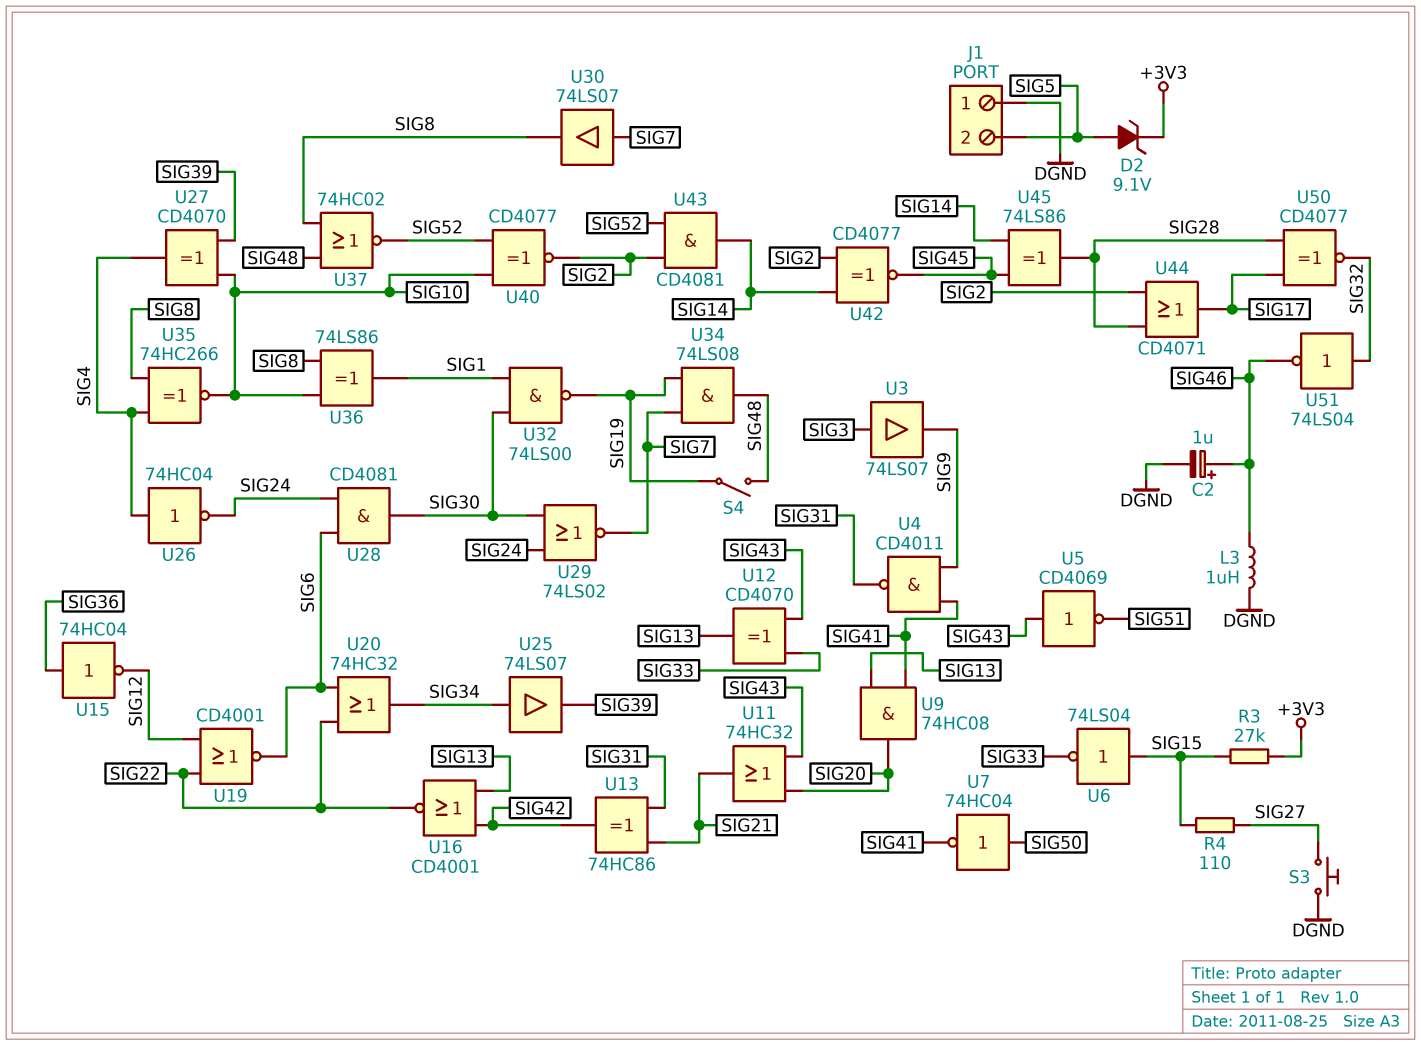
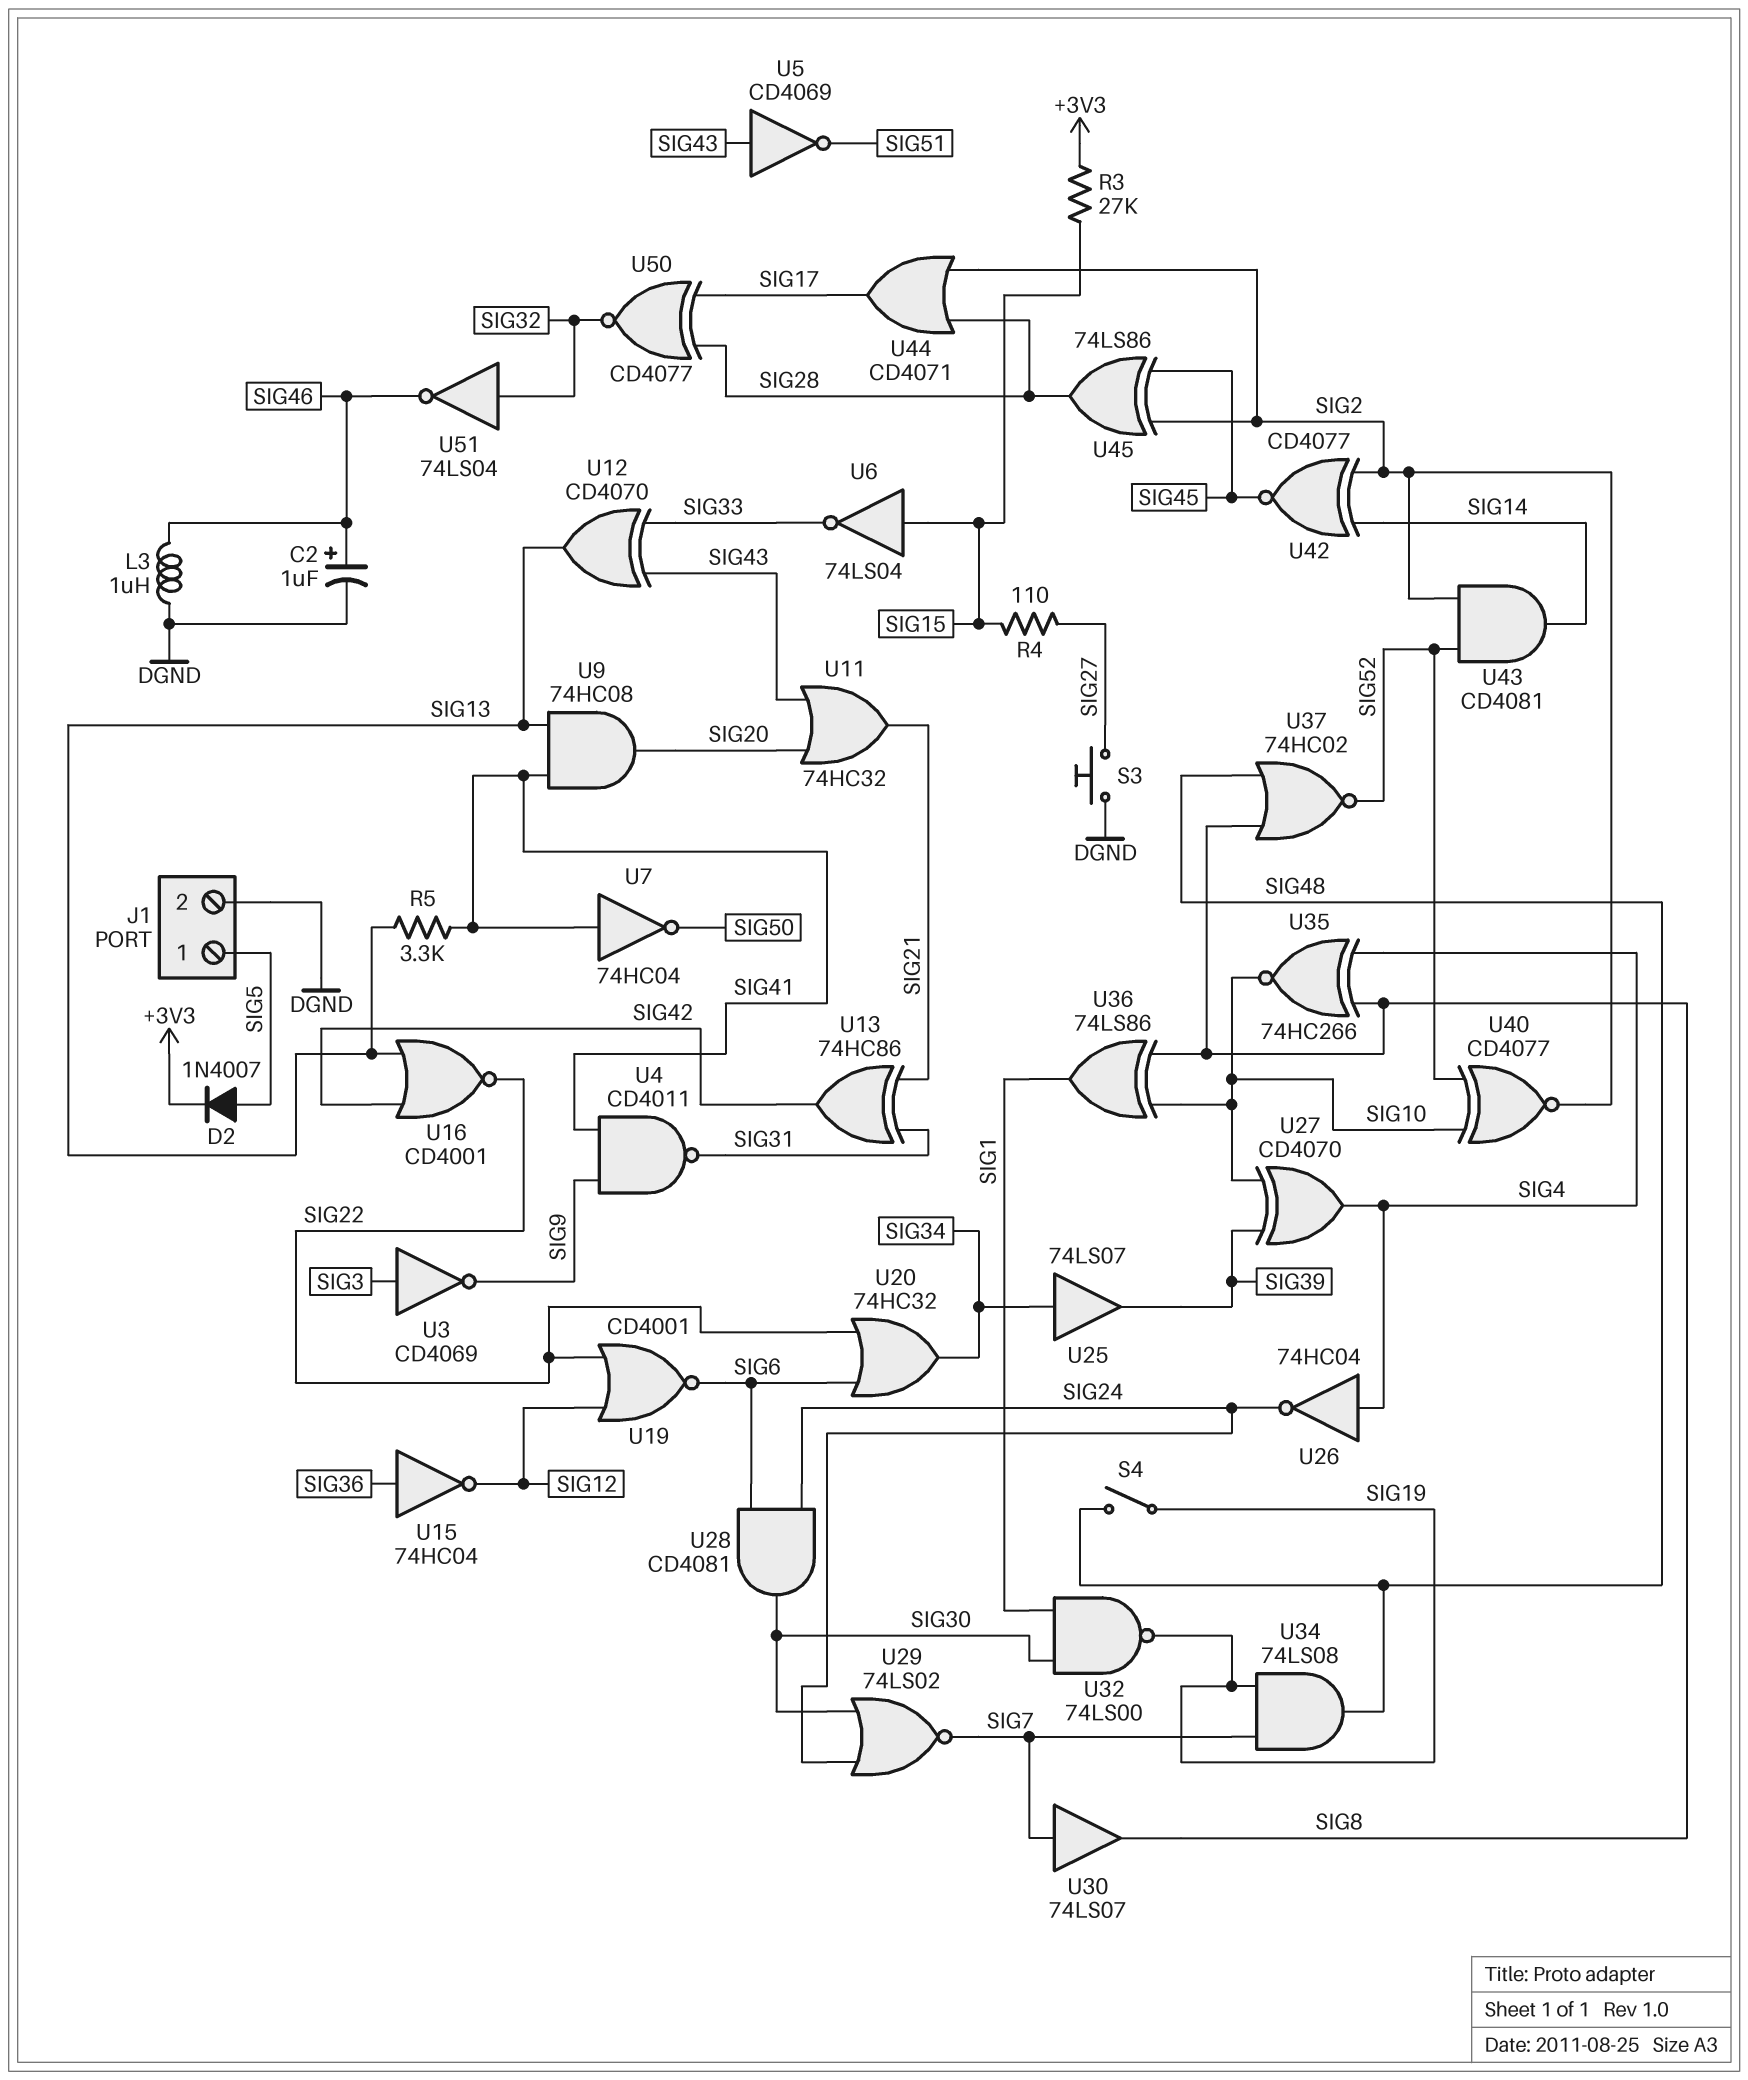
D2: zener 9.1V (A SIG5, K +3V3) -> diode 1N4007 (A SIG5, K +3V3)
J1 pin 1: DGND -> SIG5
J1 pin 2: SIG5 -> DGND
R5: none -> 3.3k (SIG13, SIG41)
U3: buffer 74LS07 (in SIG3, out SIG9) -> NOT CD4069 (in SIG3, out SIG9)
U7: NOT 74HC04 (in SIG50, out SIG41) -> NOT 74HC04 (in SIG41, out SIG50)
U45: XOR 74LS86 (in SIG14, in SIG45, out SIG28) -> XOR 74LS86 (in SIG2, in SIG45, out SIG28)

